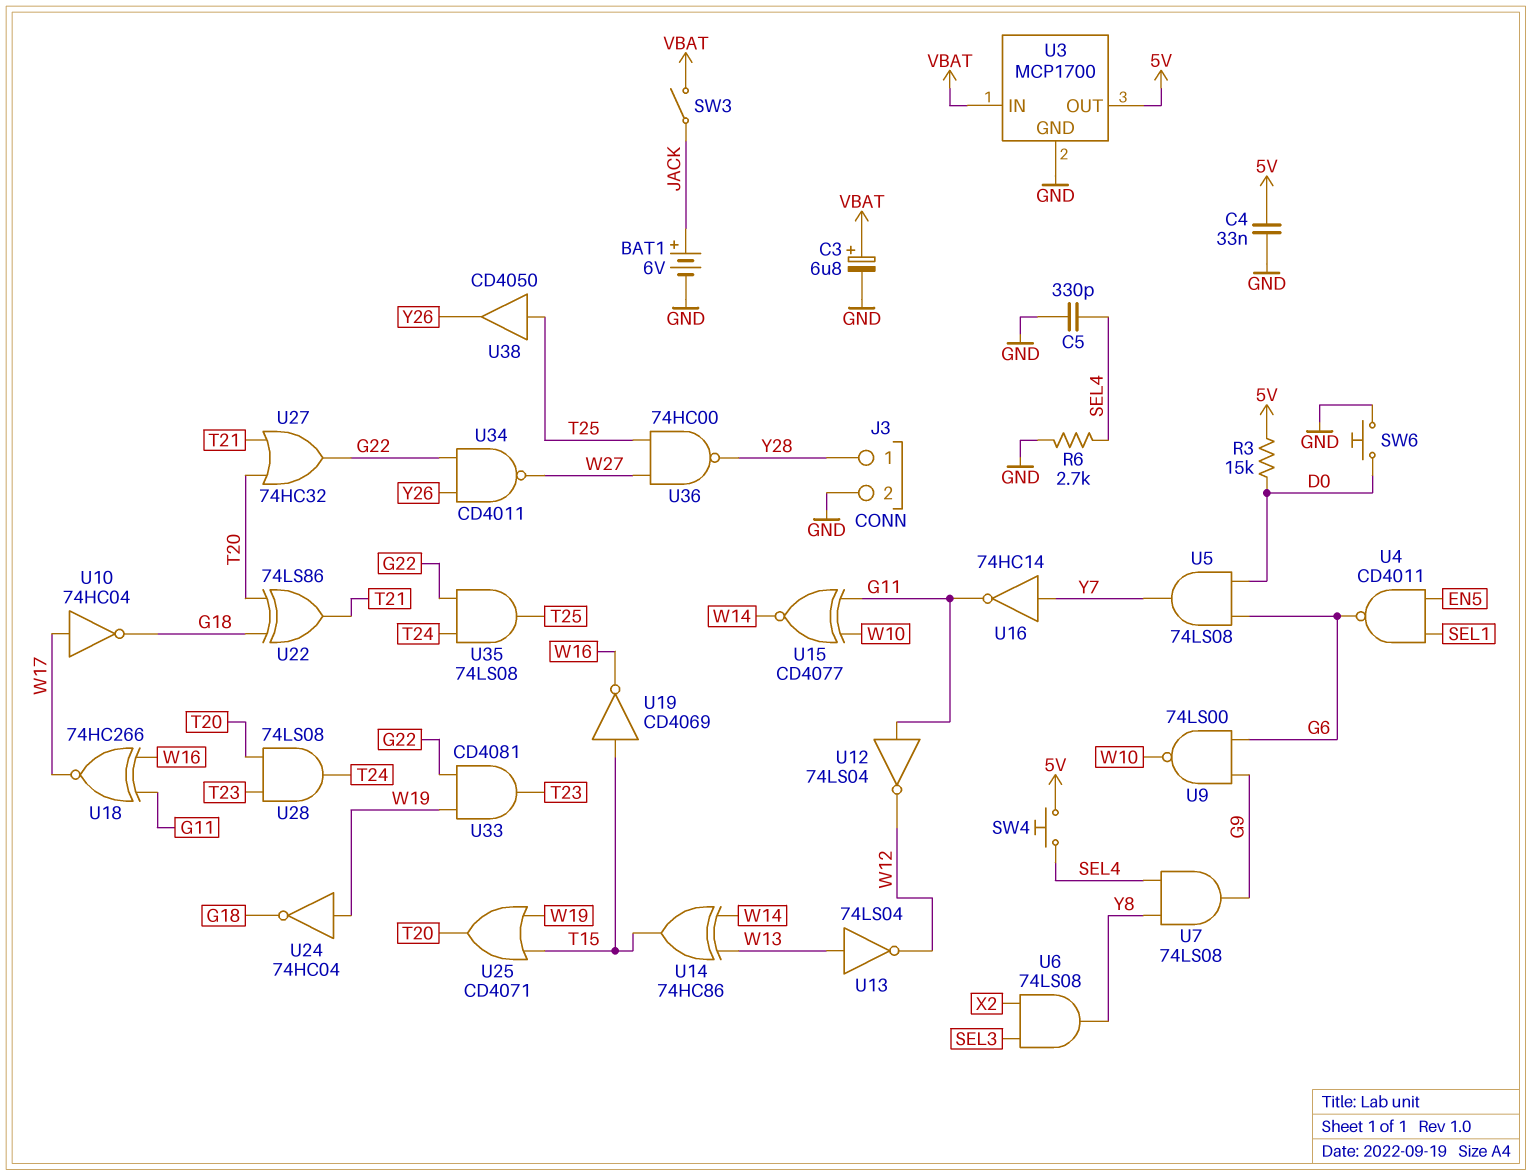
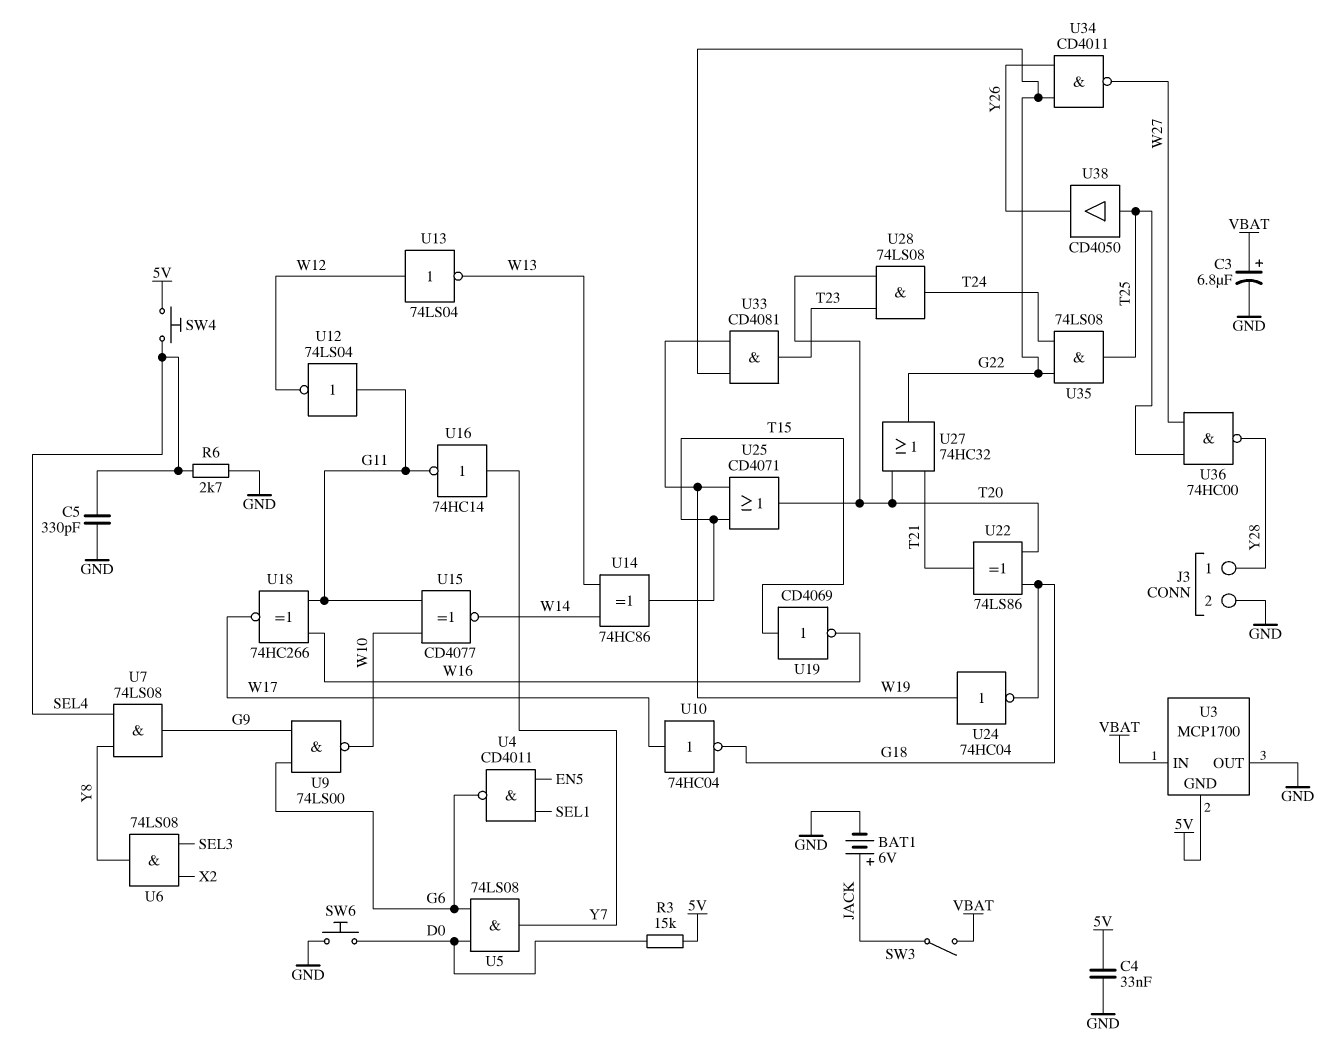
U3 pin GND: GND -> 5V
U3 pin OUT: 5V -> GND
U13: NOT 74LS04 (in W13, out W12) -> NOT 74LS04 (in W12, out W13)

